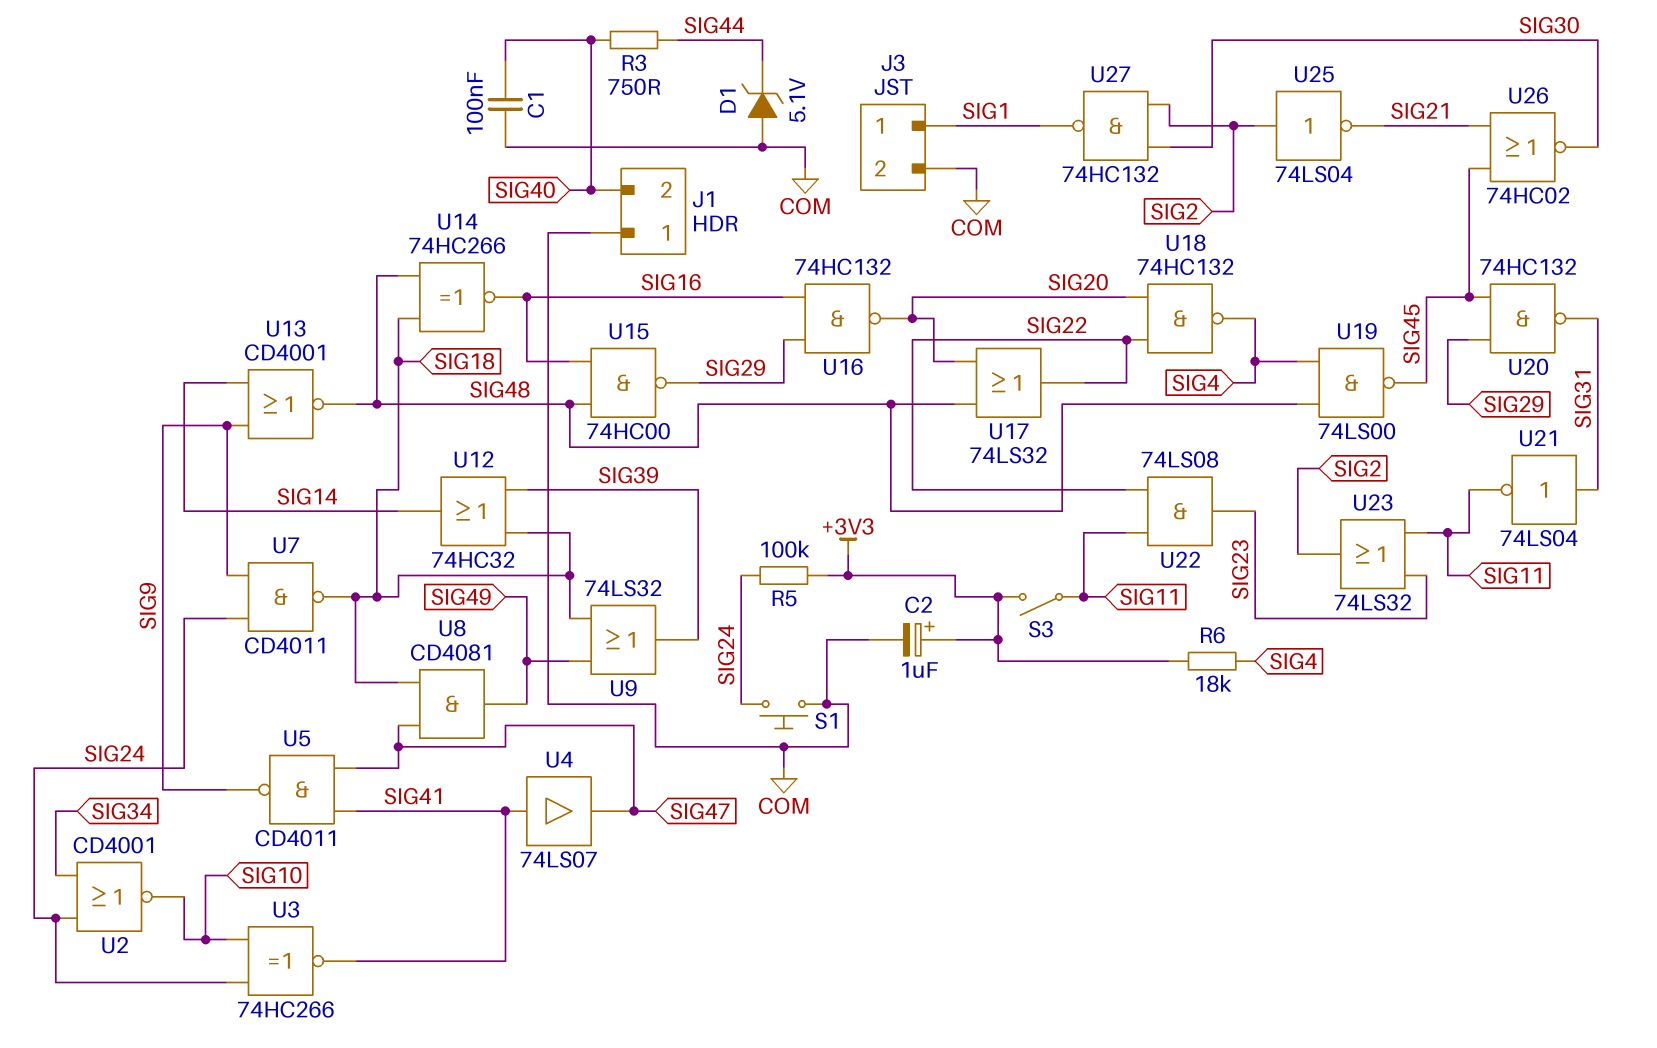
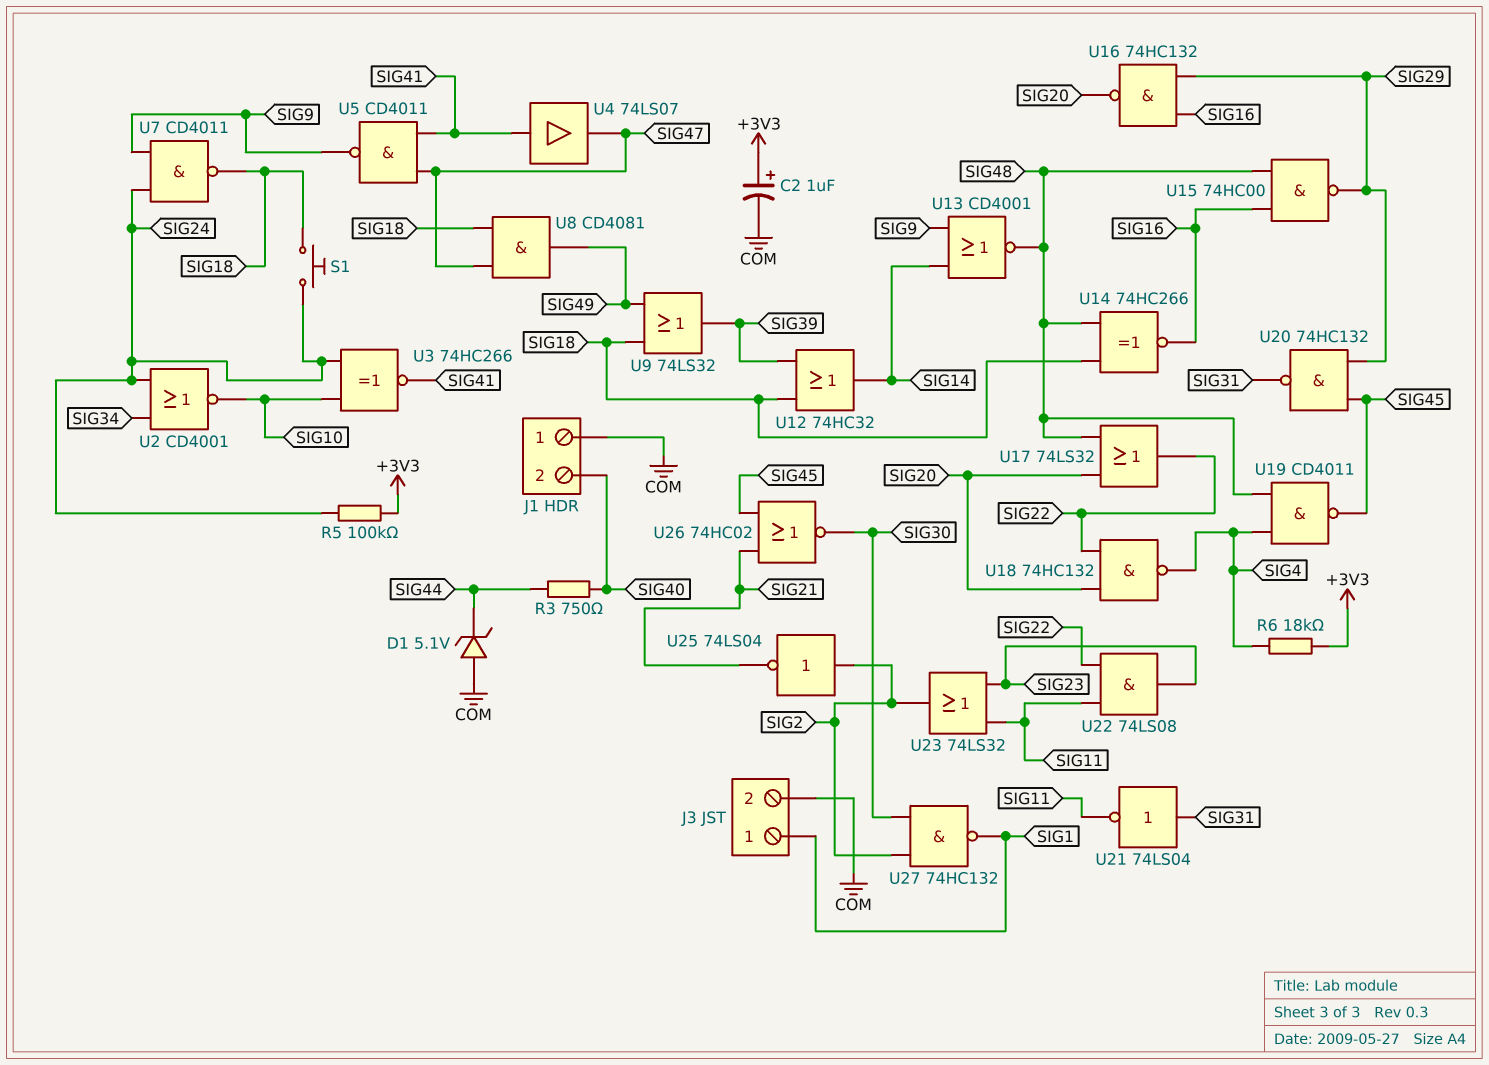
C1: 100nF (COM, SIG40) -> none
S1: button (COM, SIG24) -> button (SIG18, SIG24)
S3: switch (+3V3, SIG11) -> none
U19: NAND 74LS00 (in SIG4, in SIG48, out SIG45) -> NAND CD4011 (in SIG4, in SIG48, out SIG45)

